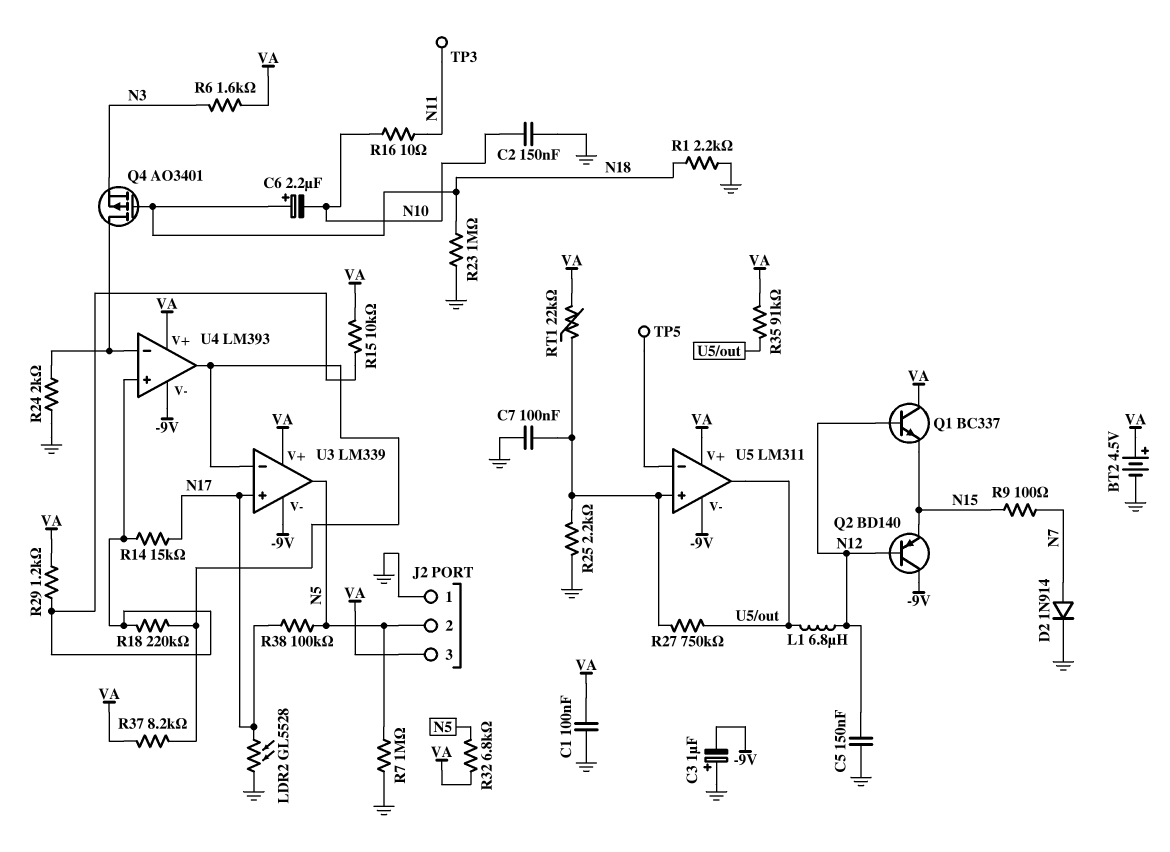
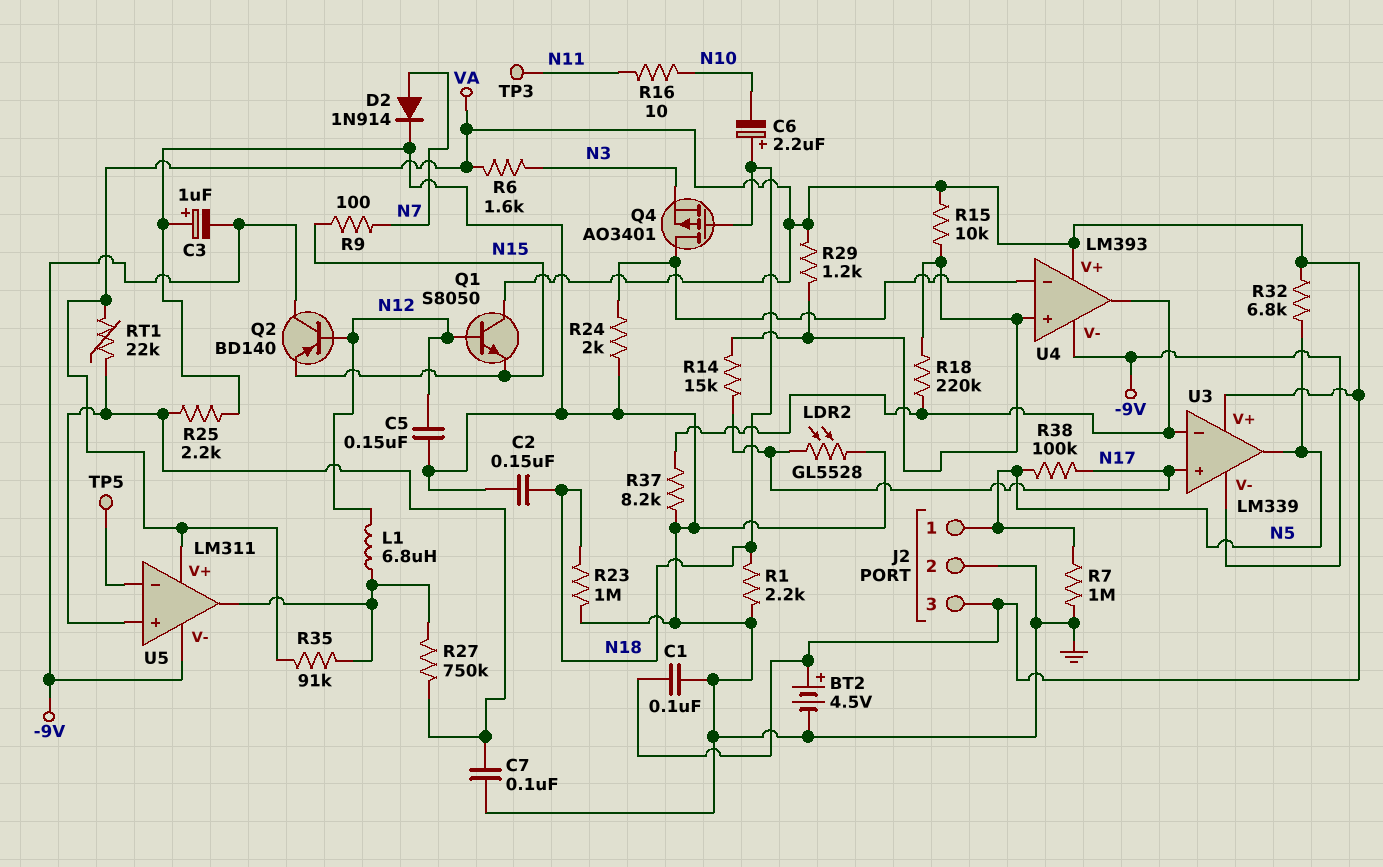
C2: 150nF (GND, N10) -> 150nF (GND, N18)
J2 pin 1: GND -> N5
J2 pin 2: N5 -> GND
Q1: NPN BC337 (B N12, C VA, E N15) -> NPN S8050 (B N12, C VA, E N15)
R37: 8.2k (U3/in-, VA) -> 8.2k (GND, U3/in-)

